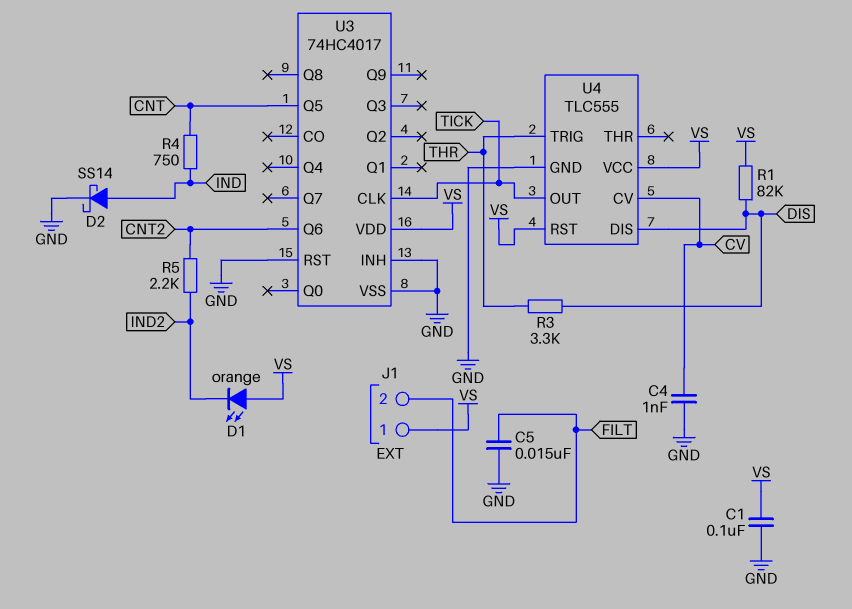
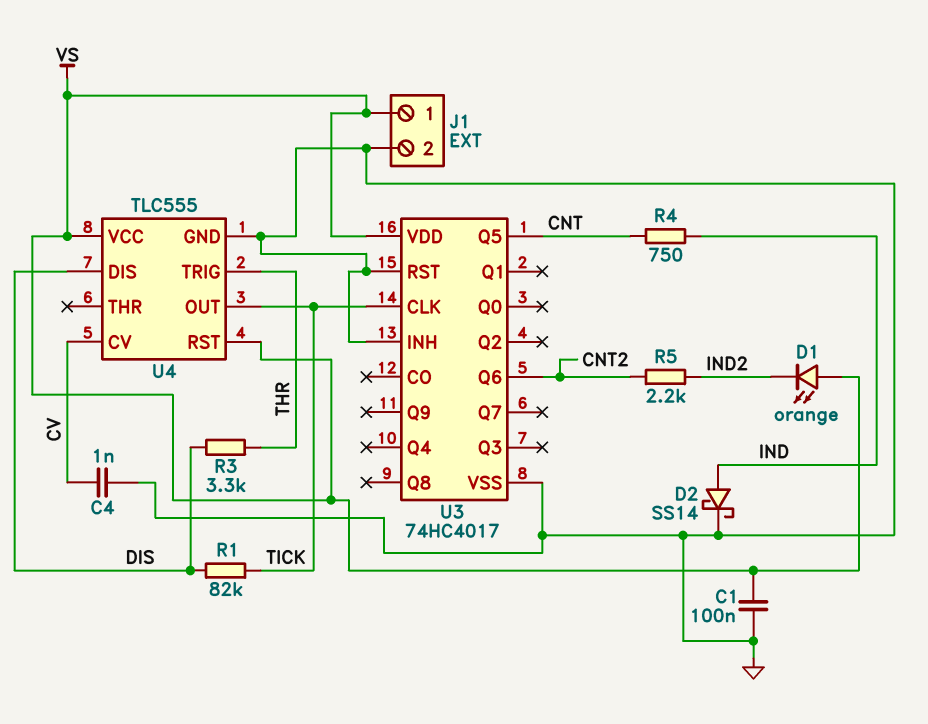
C5: 15nF (FILT, GND) -> none
J1 pin 2: FILT -> GND
R1: 82k (DIS, VS) -> 82k (DIS, TICK)

